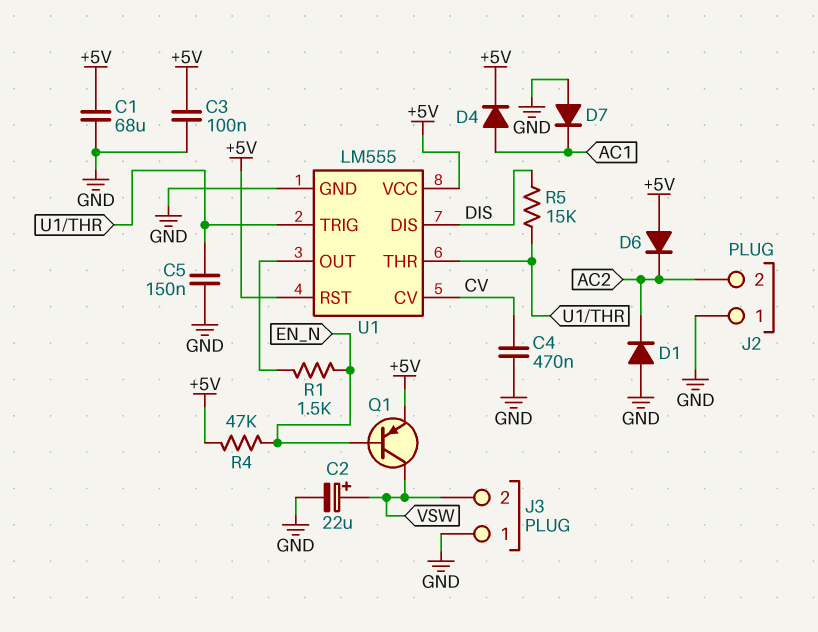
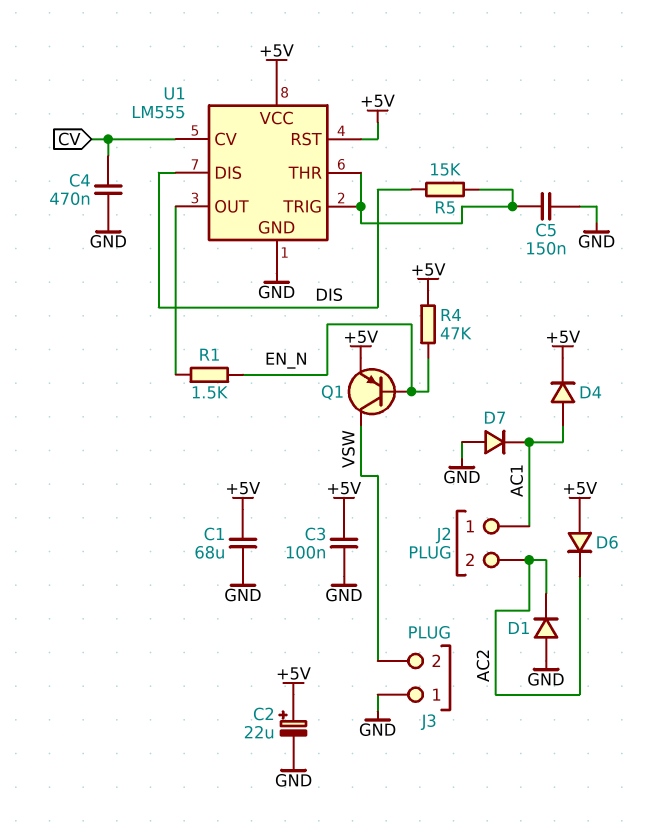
C2: 22uF (plus VSW, minus GND) -> 22uF (plus +5V, minus GND)
J2 pin 1: GND -> AC1

